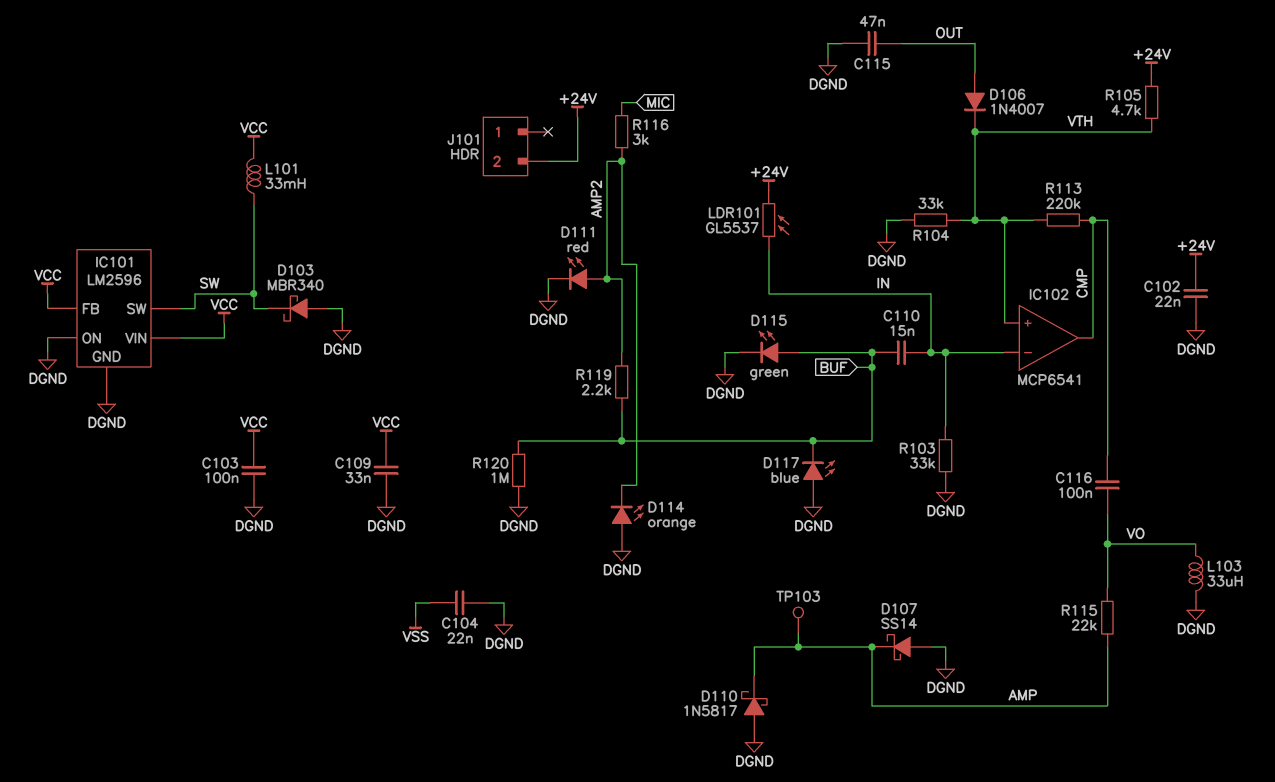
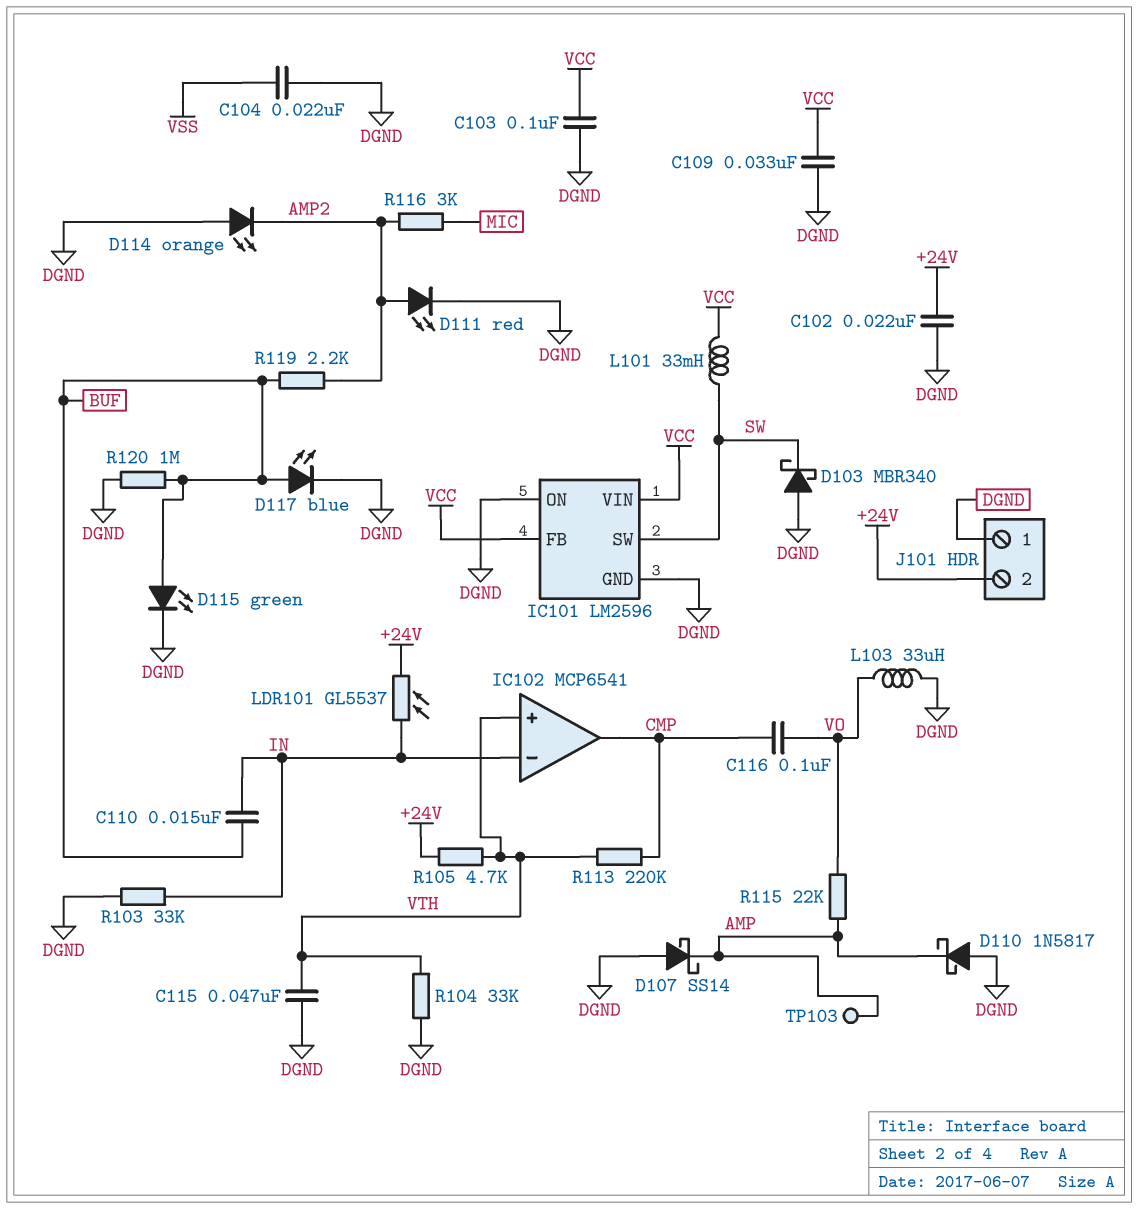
C115: 47nF (DGND, OUT) -> 47nF (DGND, VTH)
D106: diode 1N4007 (A OUT, K VTH) -> none
D117: LED blue (A DGND, K BUF) -> LED blue (A BUF, K DGND)
J101 pin 1: none -> DGND

